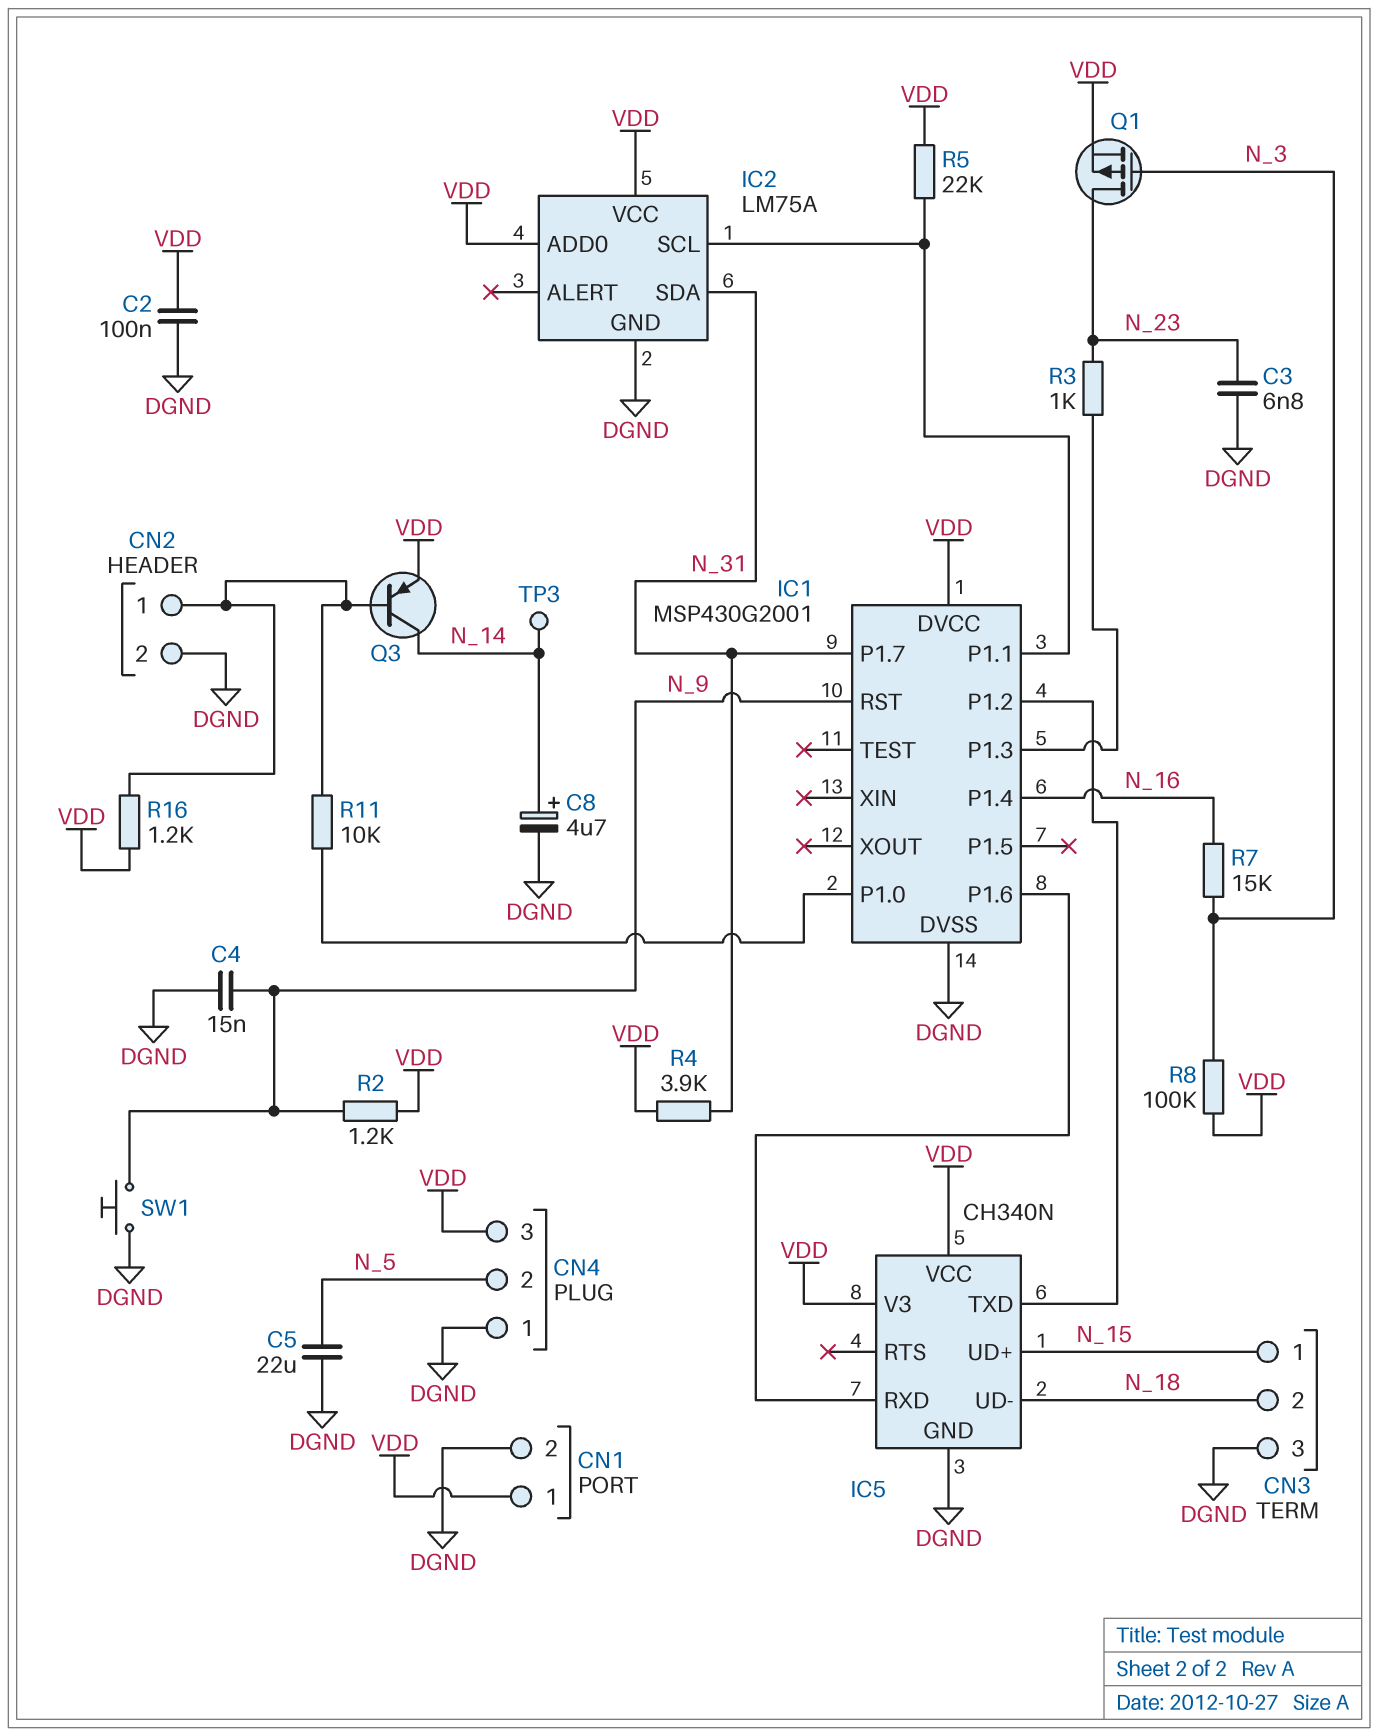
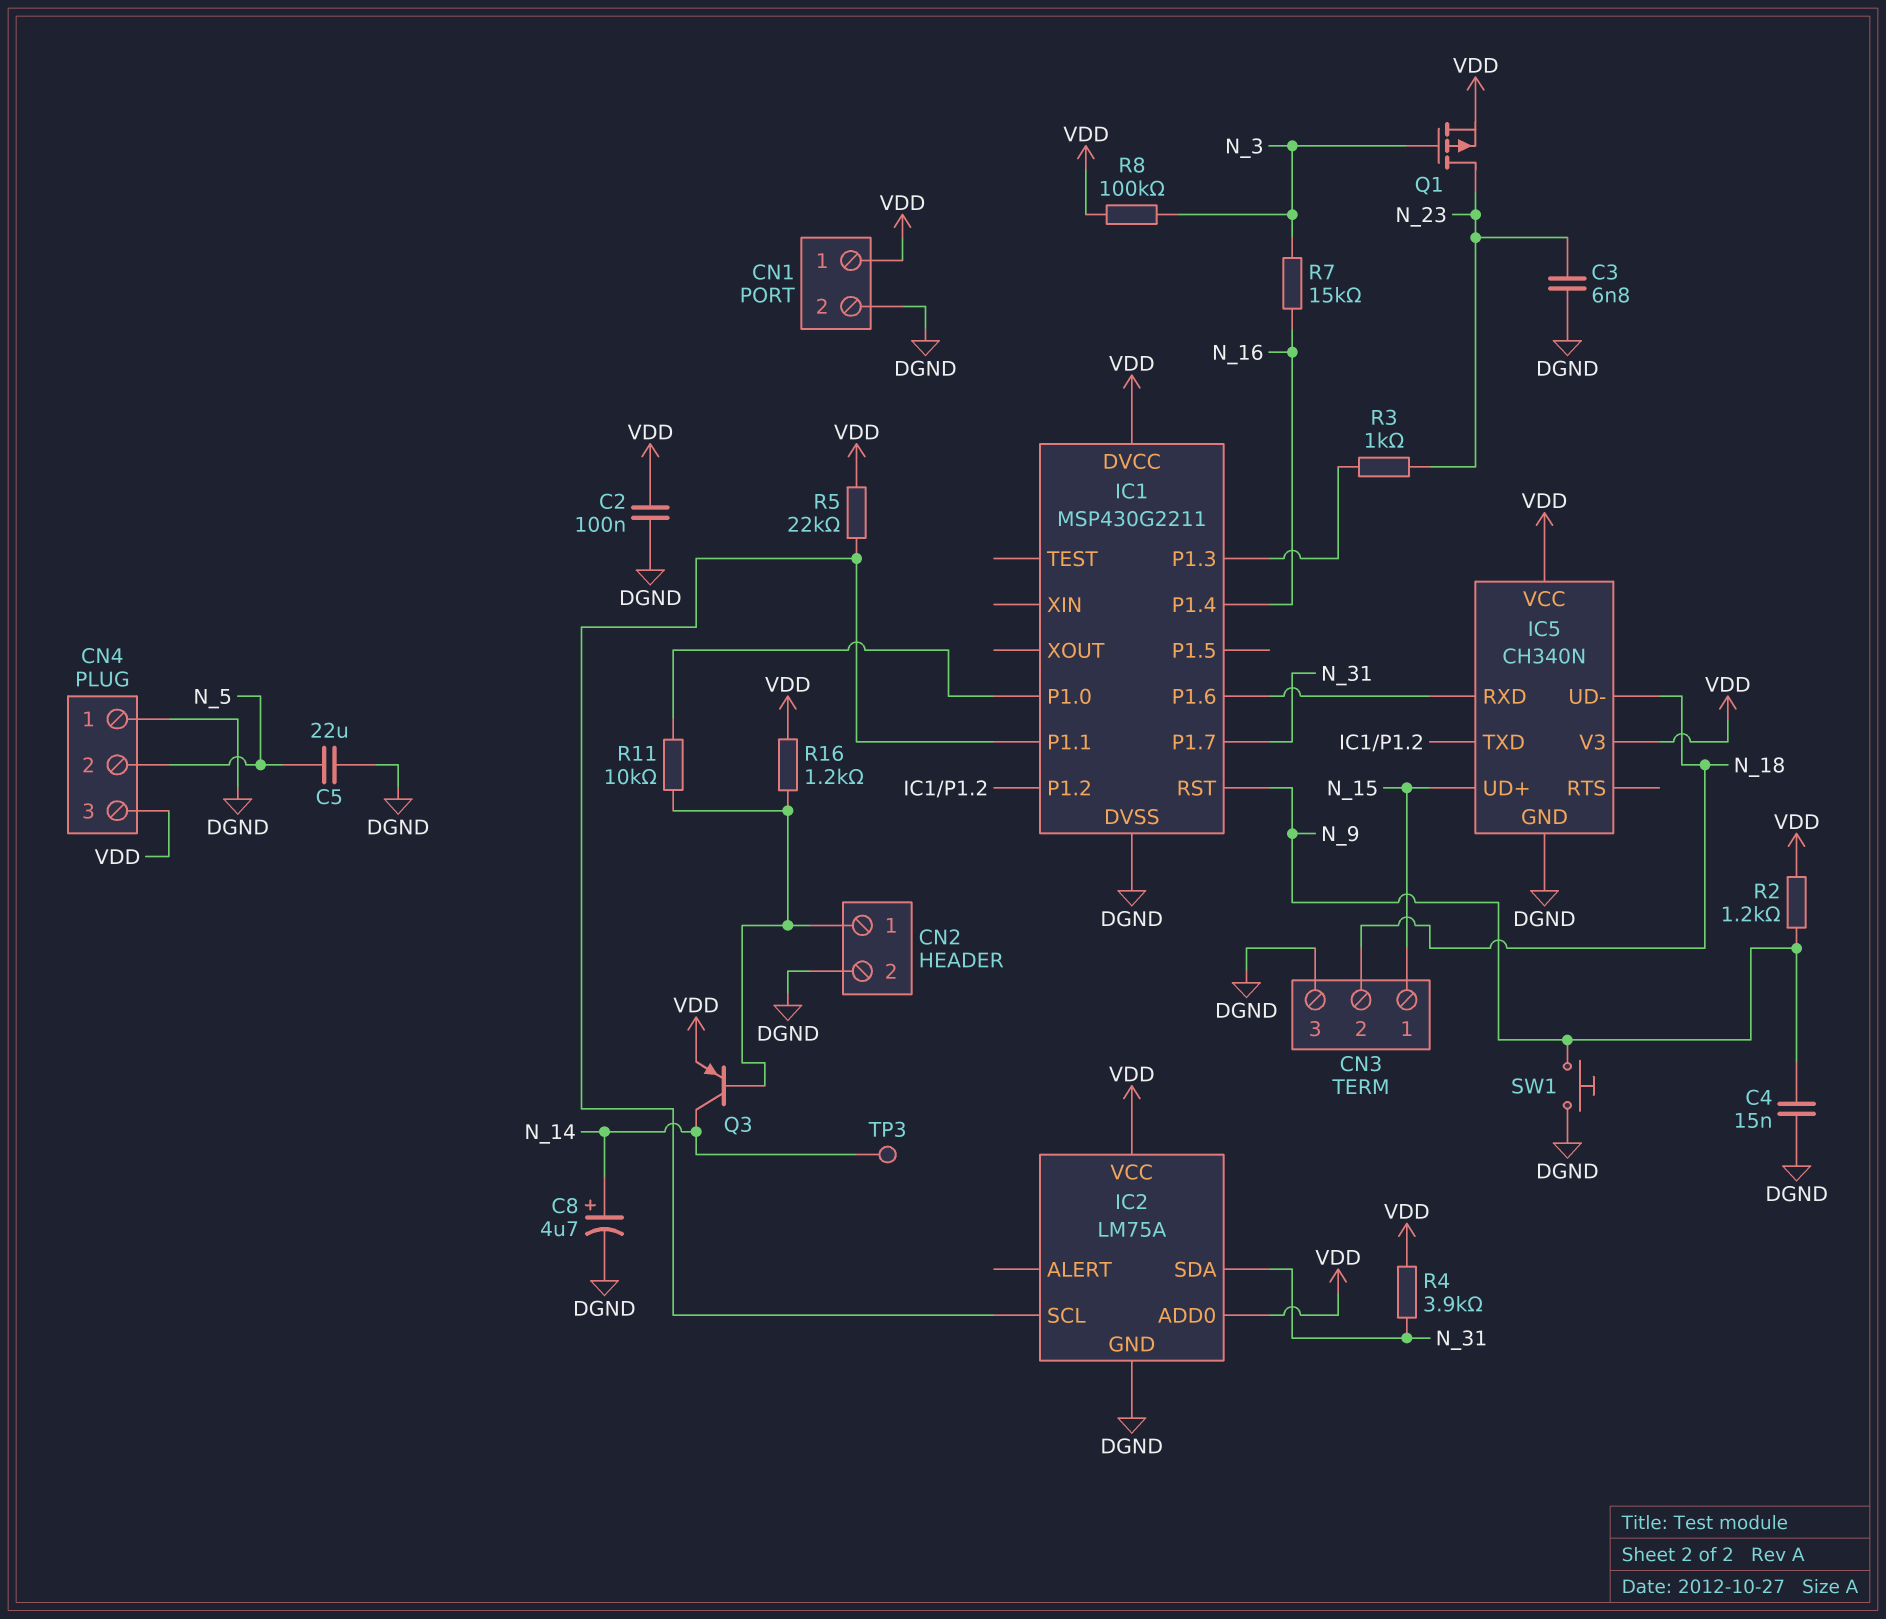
IC1: MSP430G2001 -> MSP430G2211

